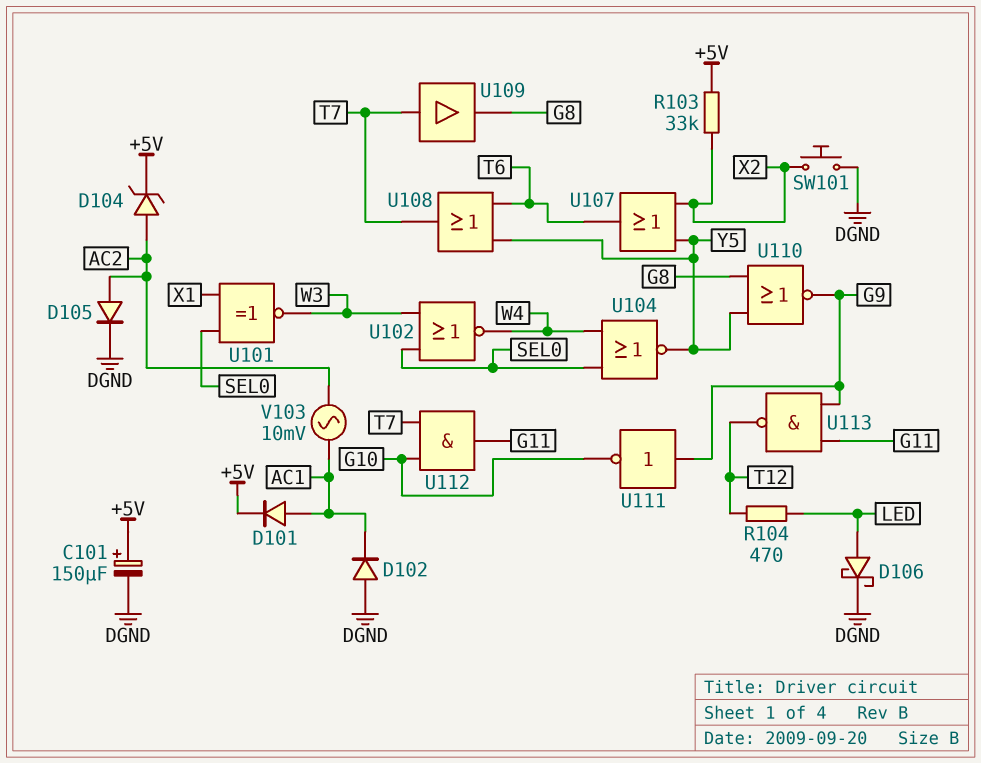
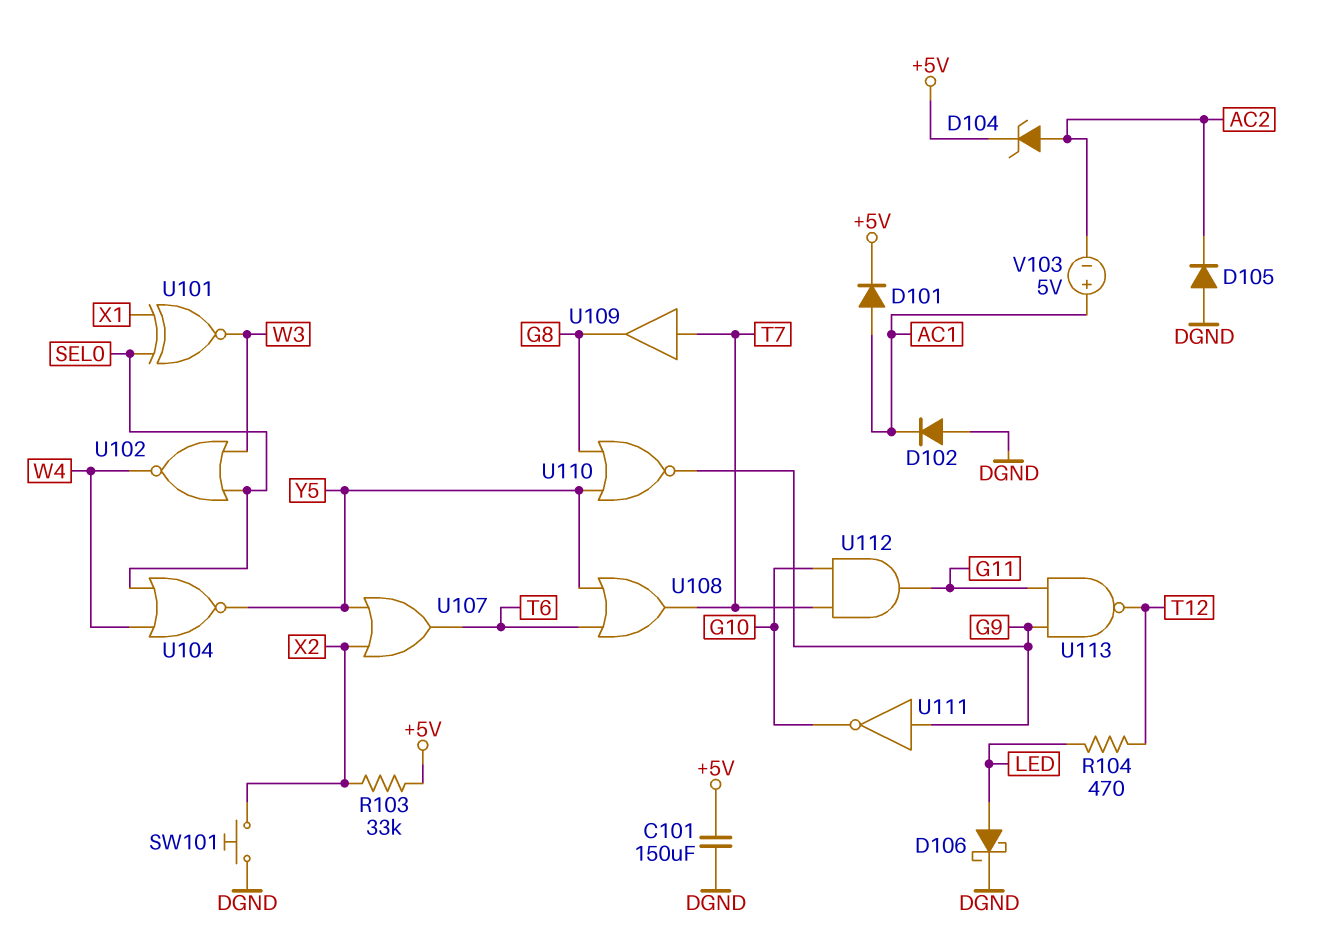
C101: 150uF (plus +5V, minus DGND) -> 150uF (+5V, DGND)
D105: diode (A AC2, K DGND) -> diode (A DGND, K AC2)
V103: AC 10mV (AC1, AC2) -> 5V (plus AC1, minus AC2)

